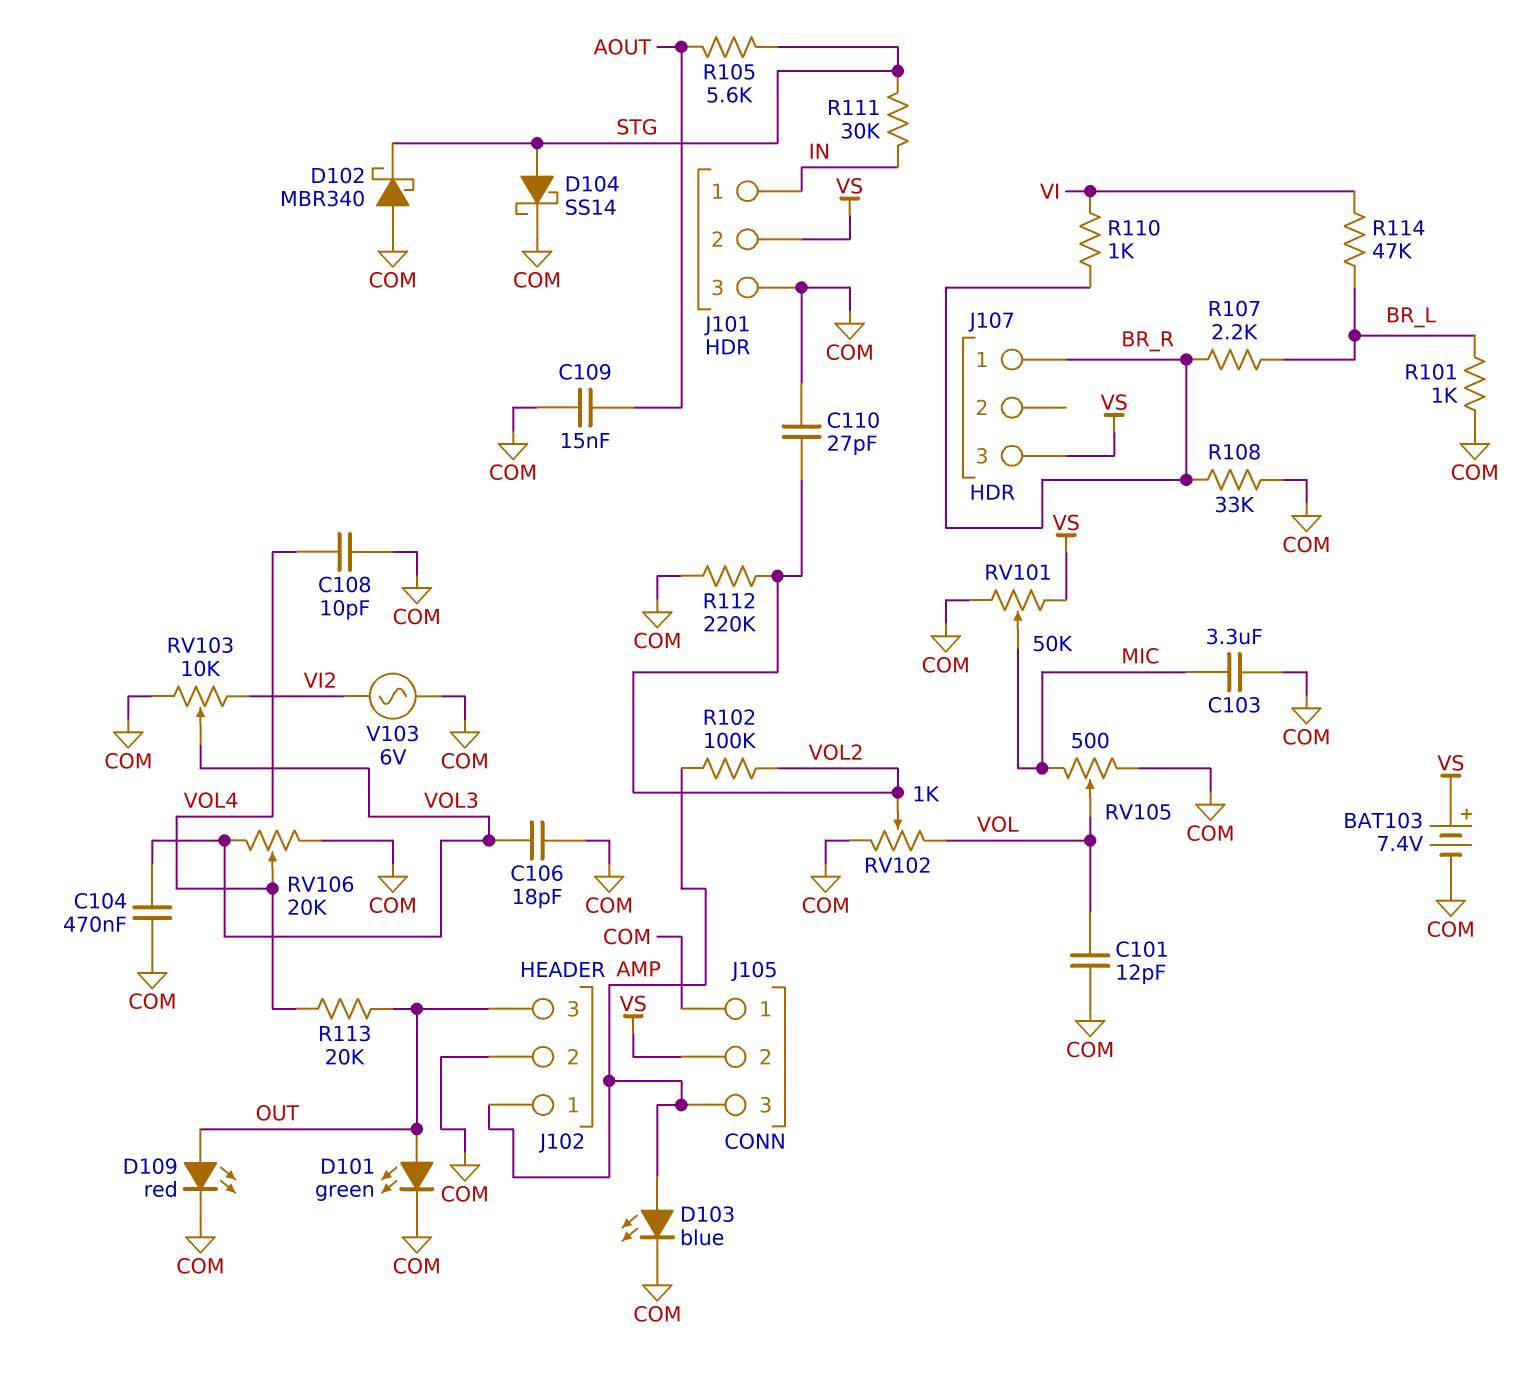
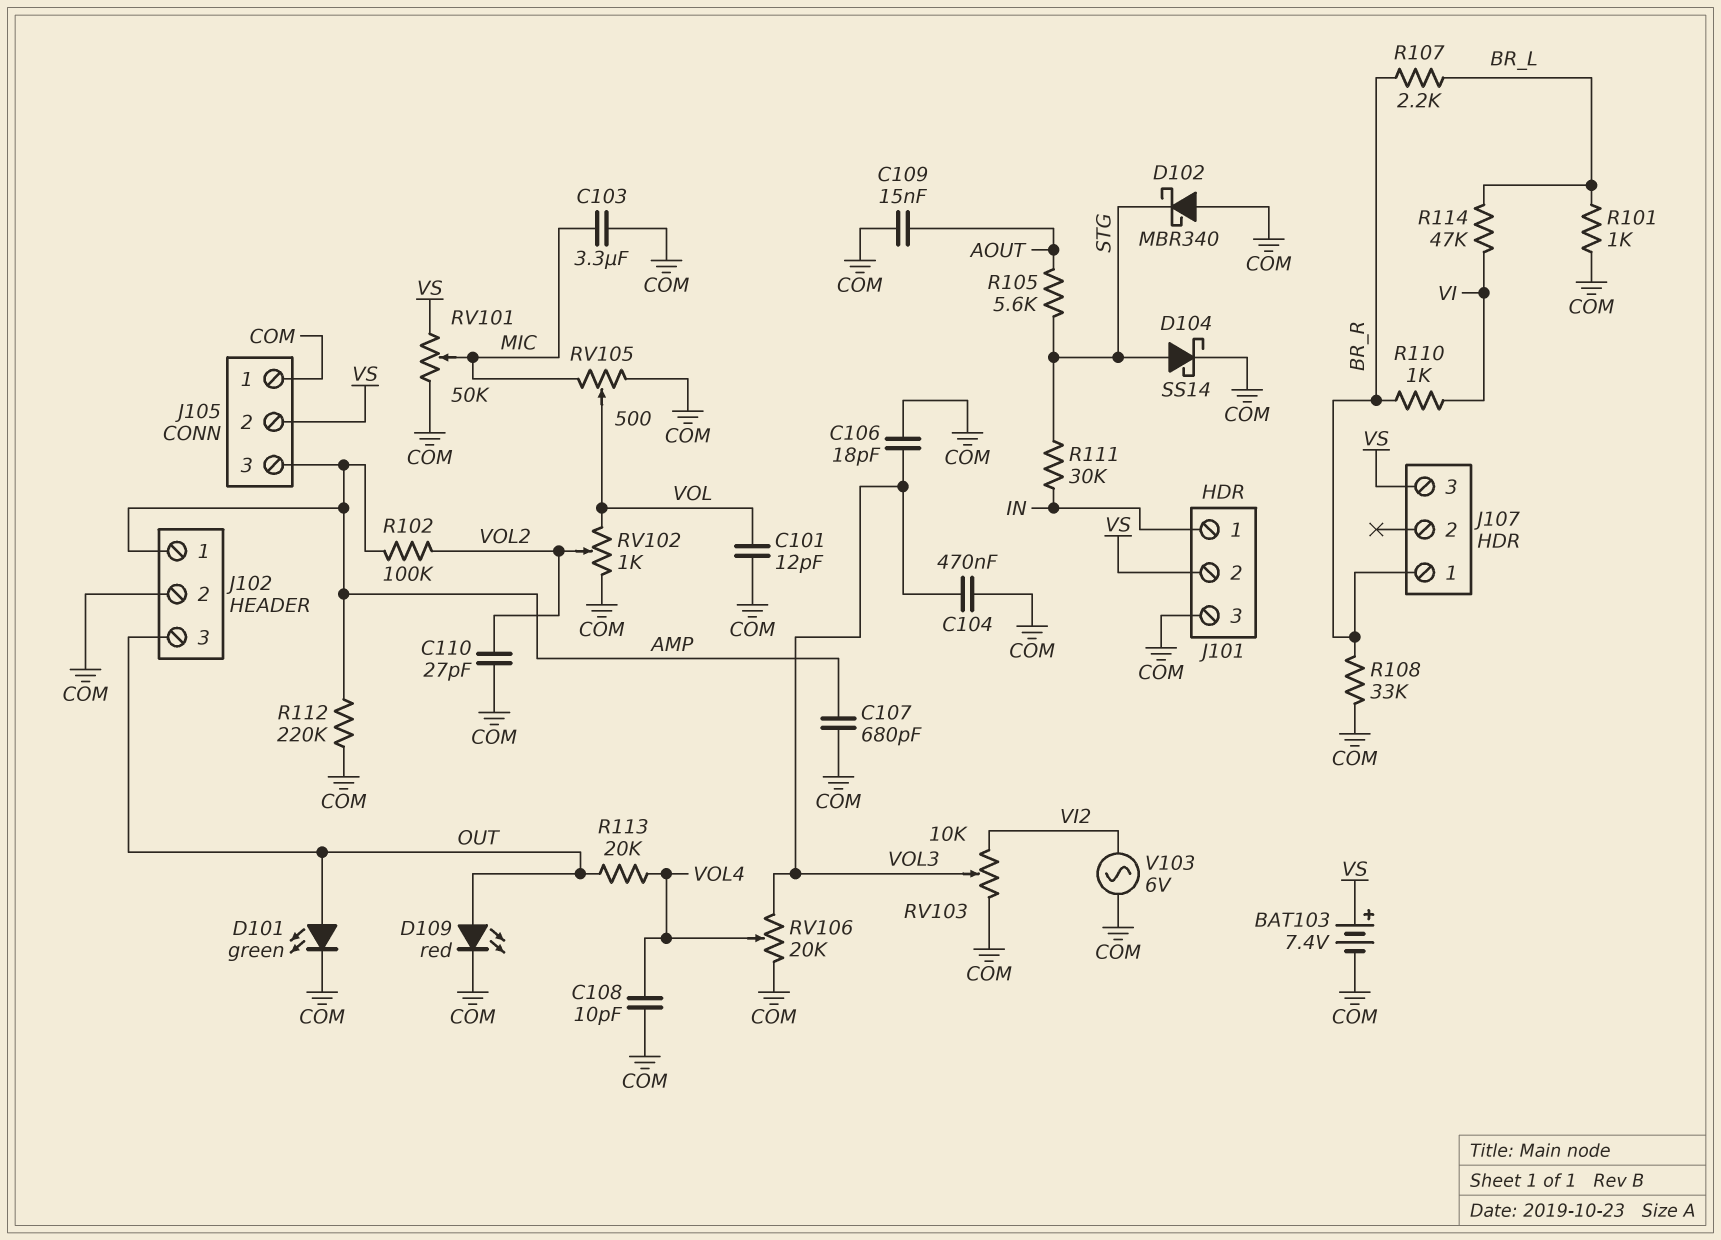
C107: none -> 680pF (AMP, COM)
D103: LED blue (A AMP, K COM) -> none
R112: 220k (COM, VOL2) -> 220k (AMP, COM)

